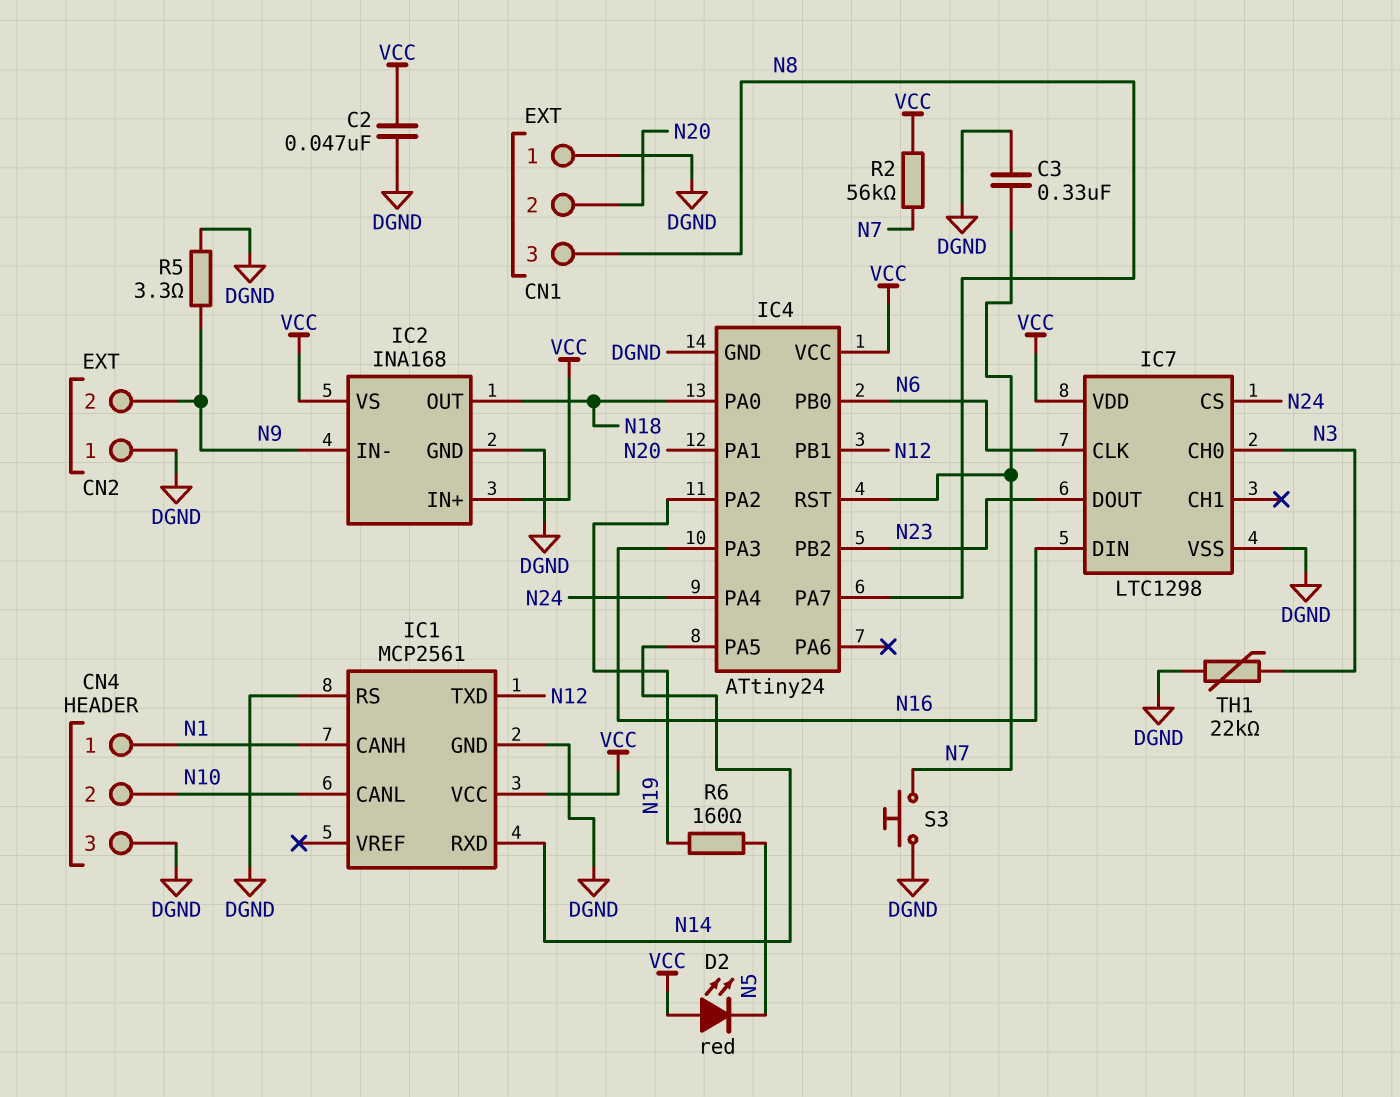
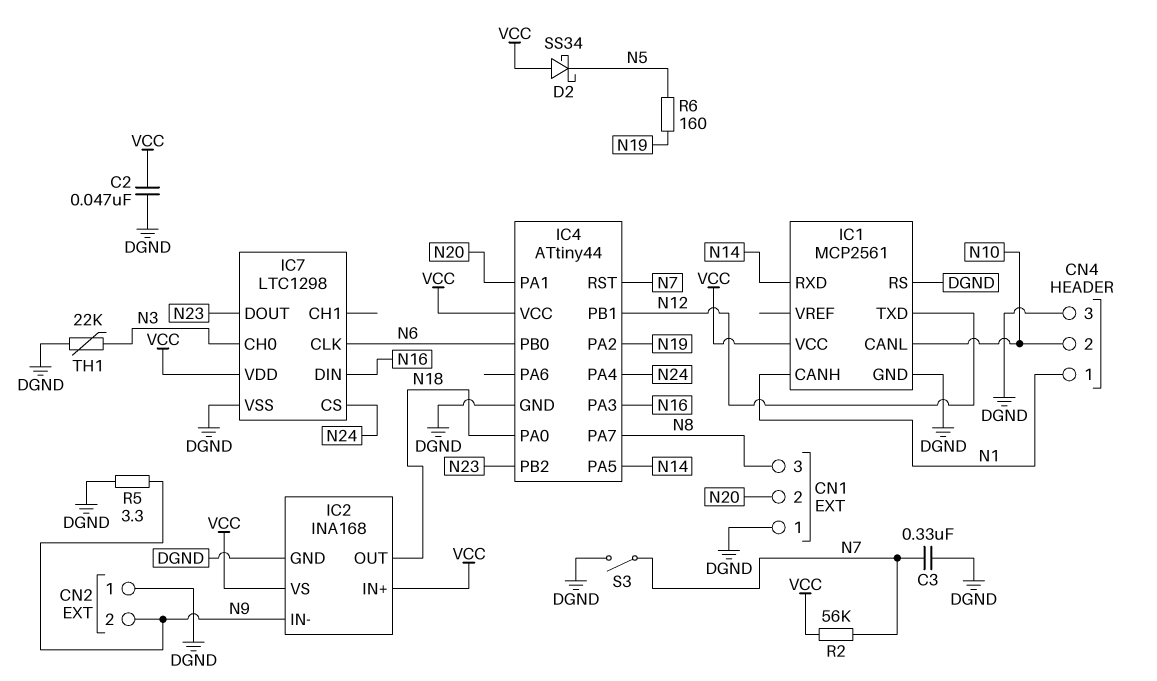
D2: LED red (A VCC, K N5) -> schottky SS34 (A VCC, K N5)
IC4: ATtiny24 -> ATtiny44
S3: button (DGND, N7) -> switch (DGND, N7)

